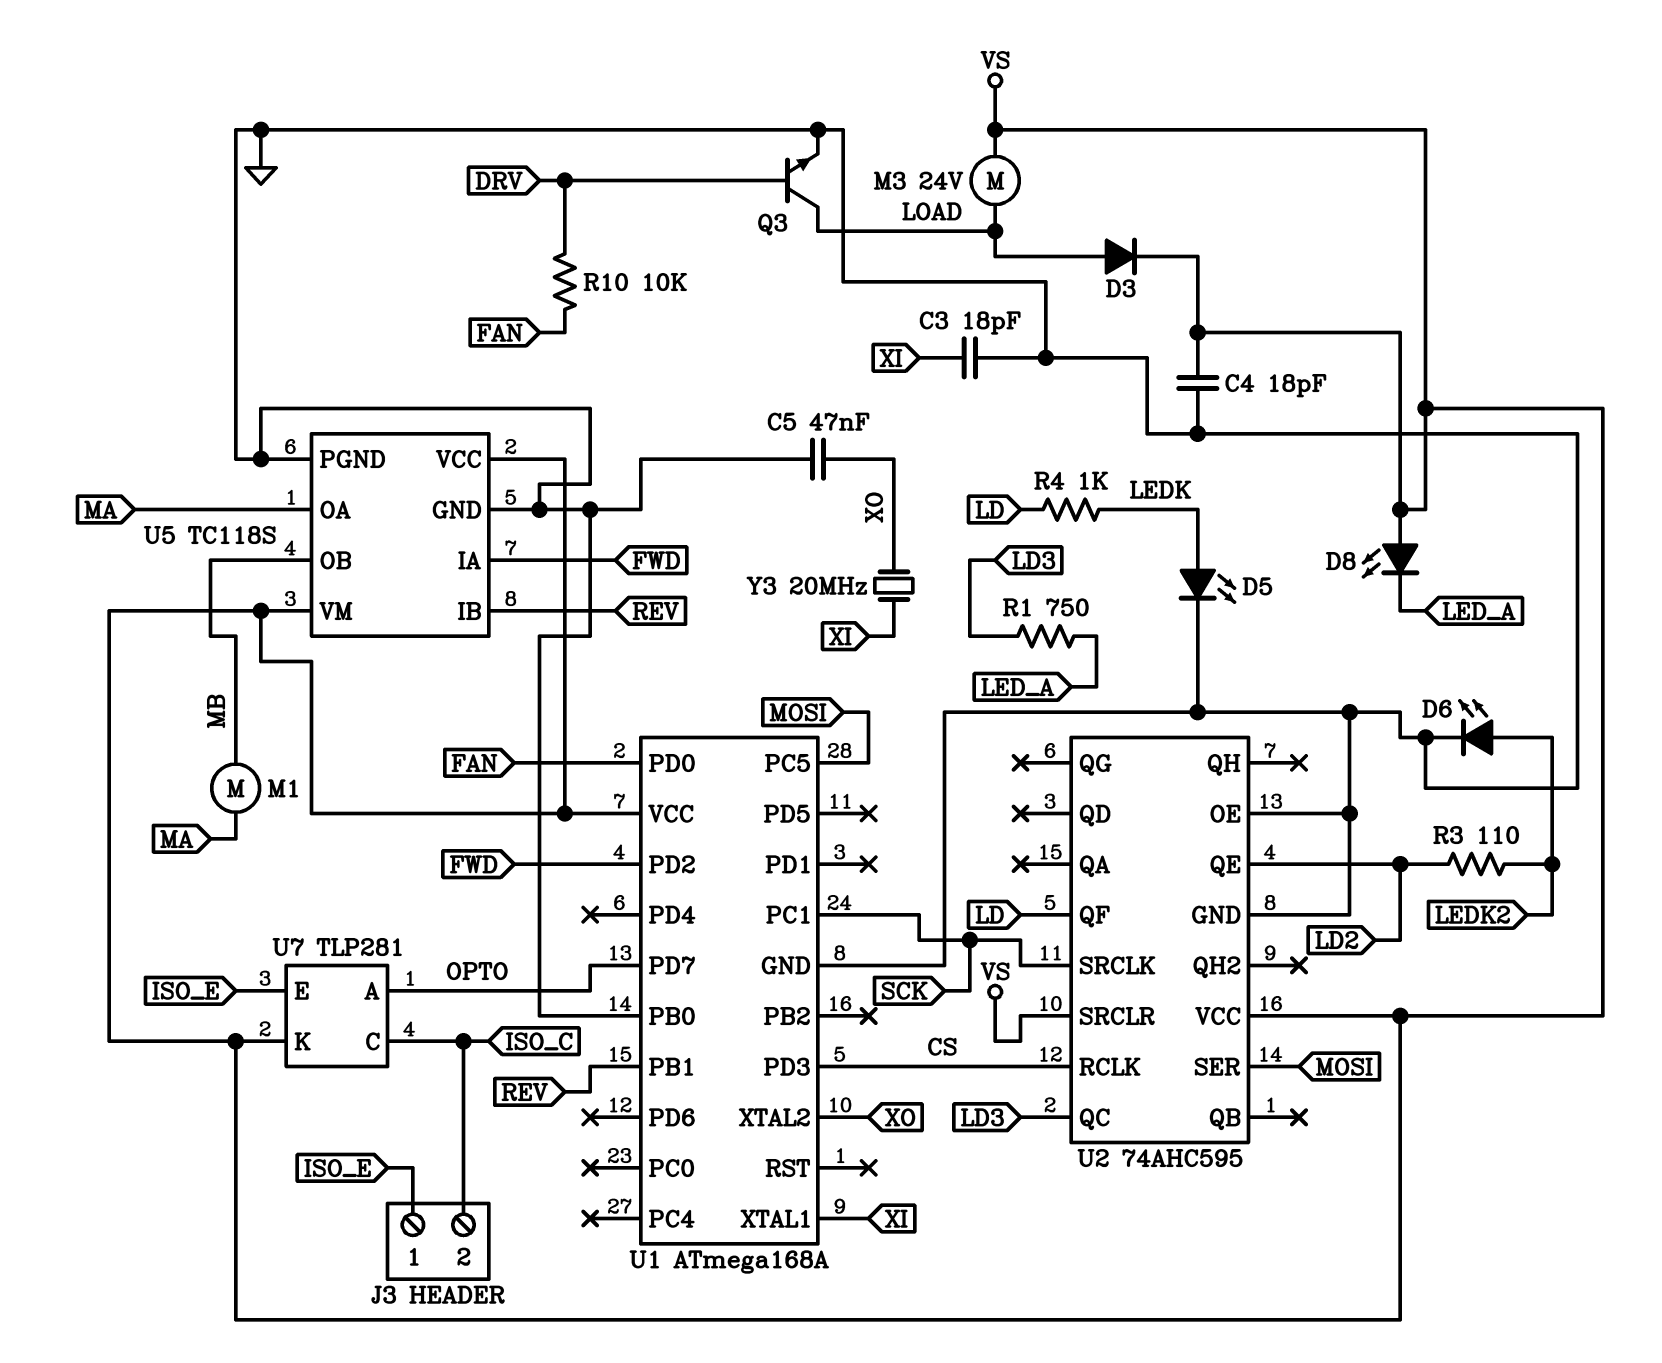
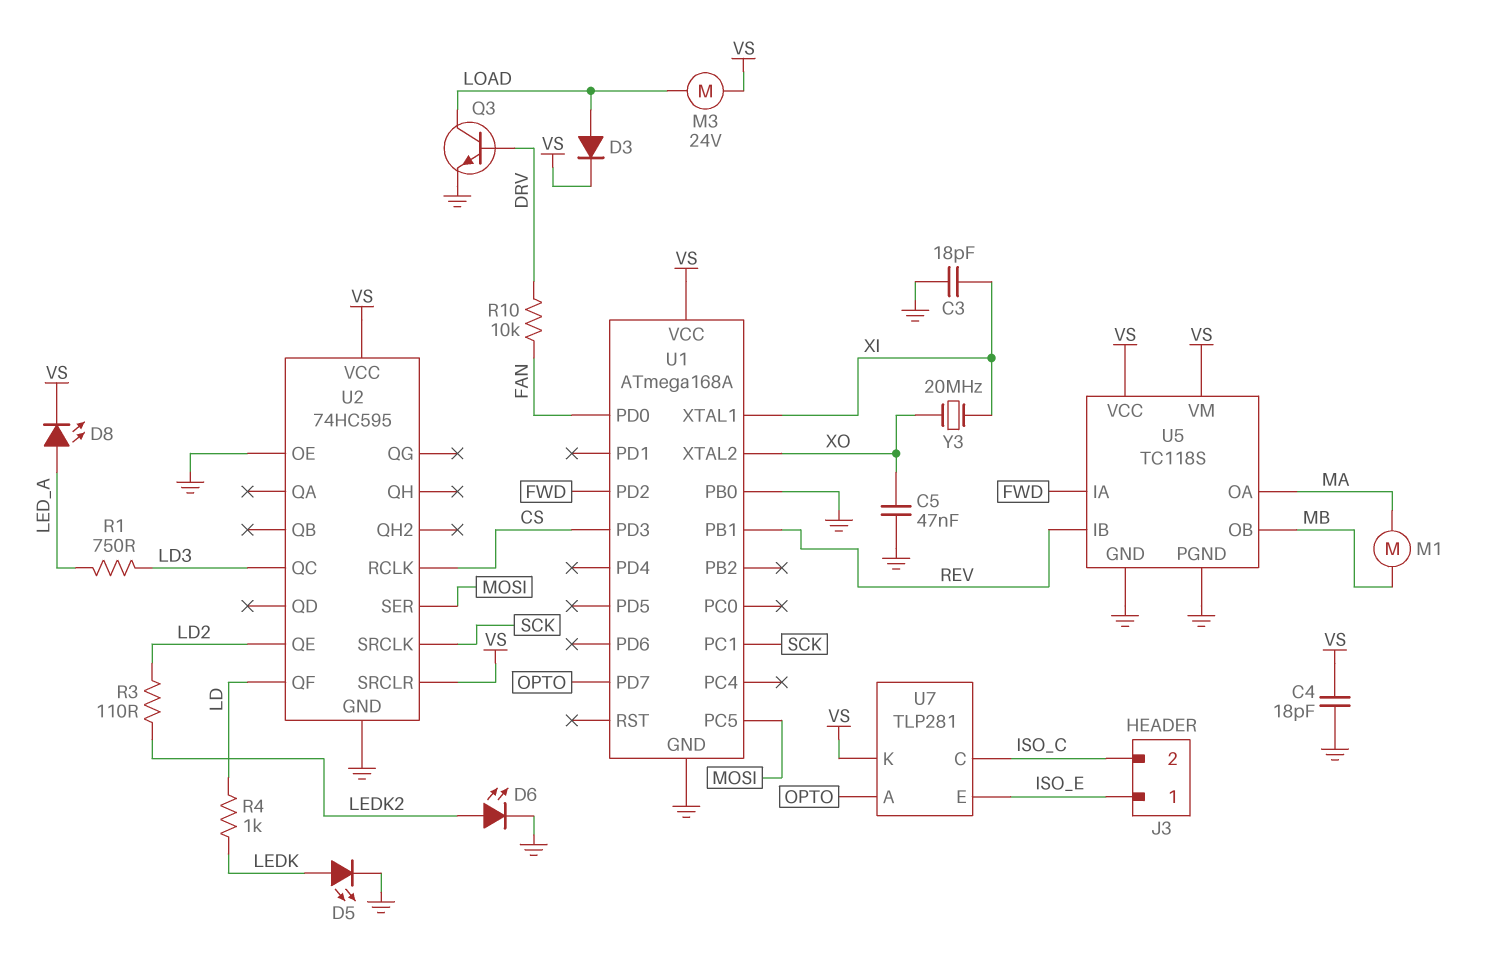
D8: LED (A VS, K LED_A) -> LED (A LED_A, K VS)
U2: 74AHC595 -> 74HC595

